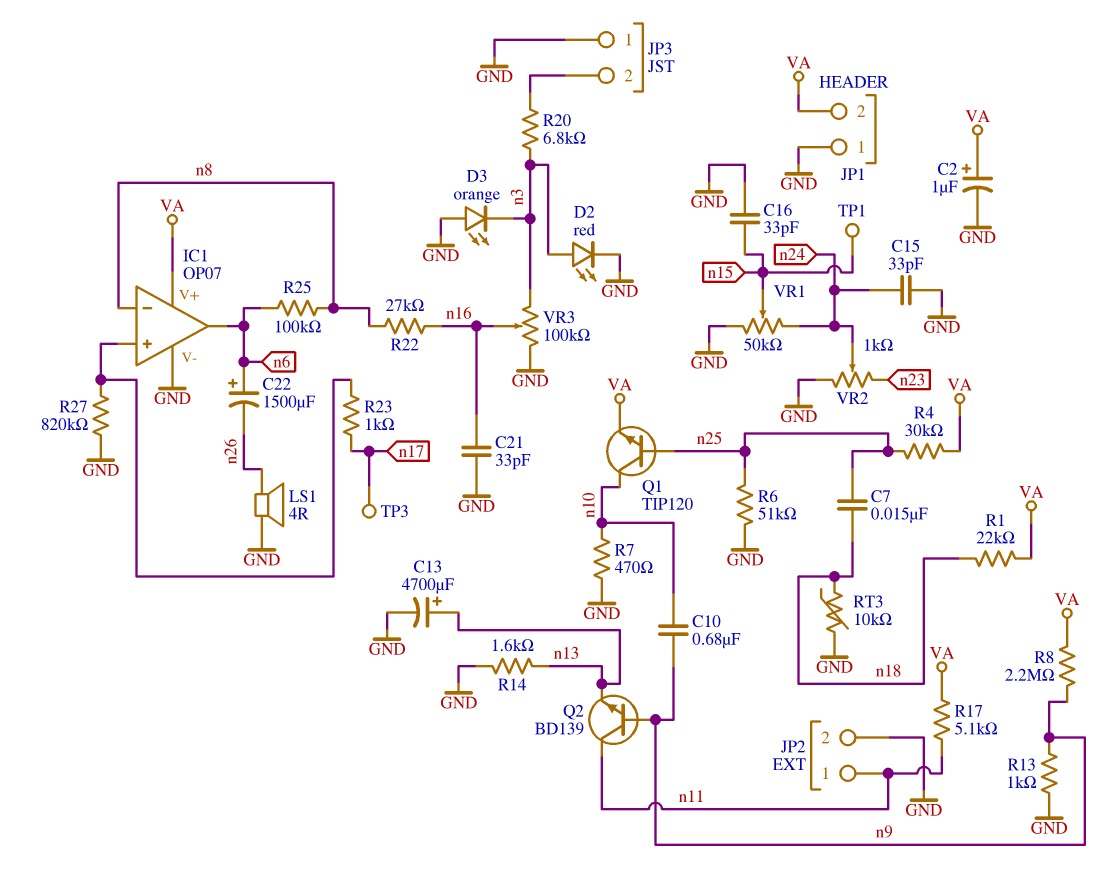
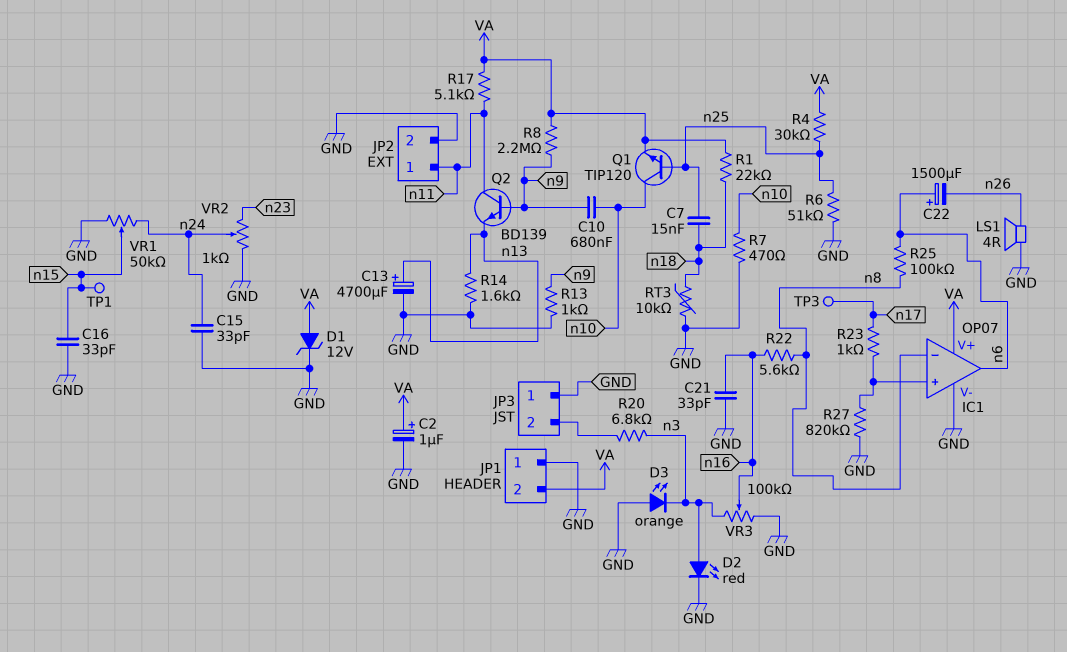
D1: none -> zener 12V (A VA, K GND)
R22: 27k (n8, n16) -> 5.6k (n8, n16)

